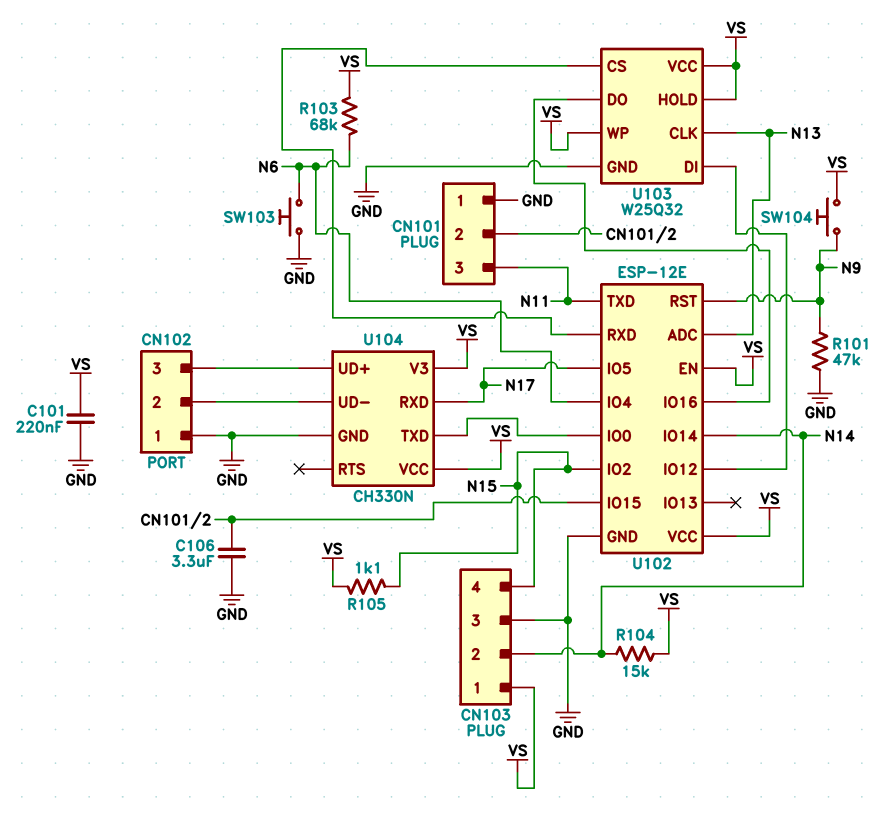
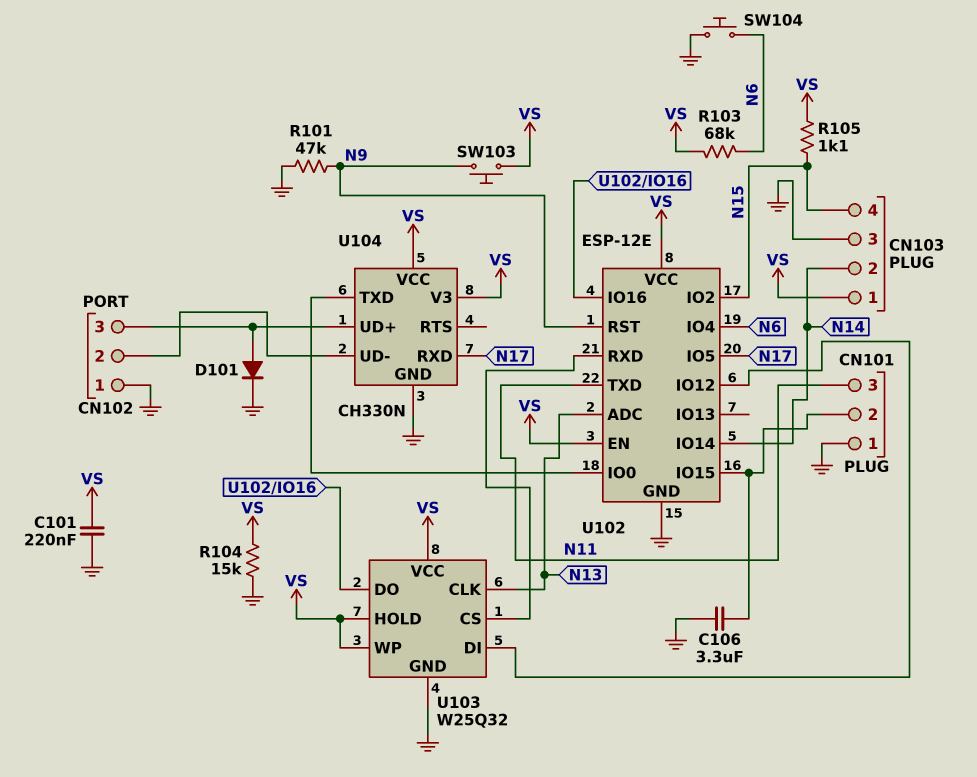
D101: none -> diode (A CN102/3, K GND)
R104: 15k (N14, VS) -> 15k (GND, VS)
SW103: button (GND, N6) -> button (N9, VS)
SW104: button (N9, VS) -> button (GND, N6)

